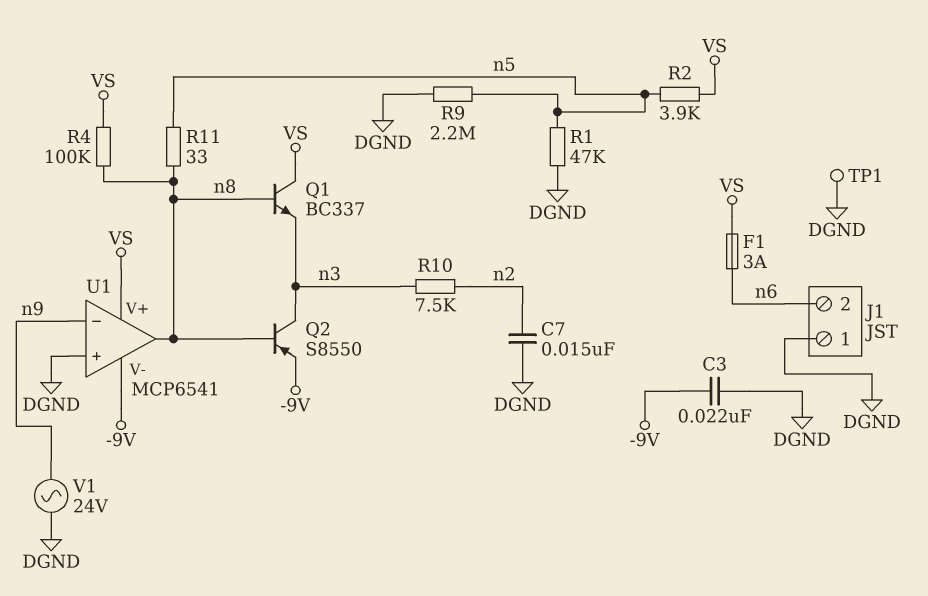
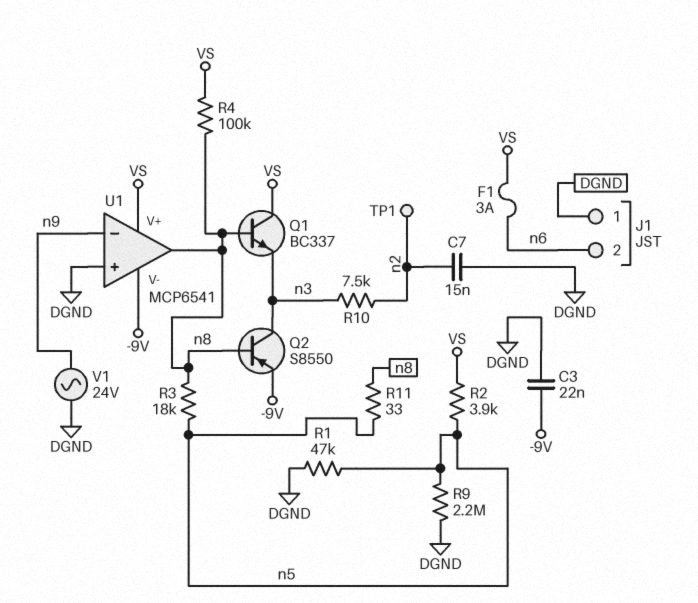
R3: none -> 18k (n5, n8)
TP1: test point (DGND) -> test point (n2)

